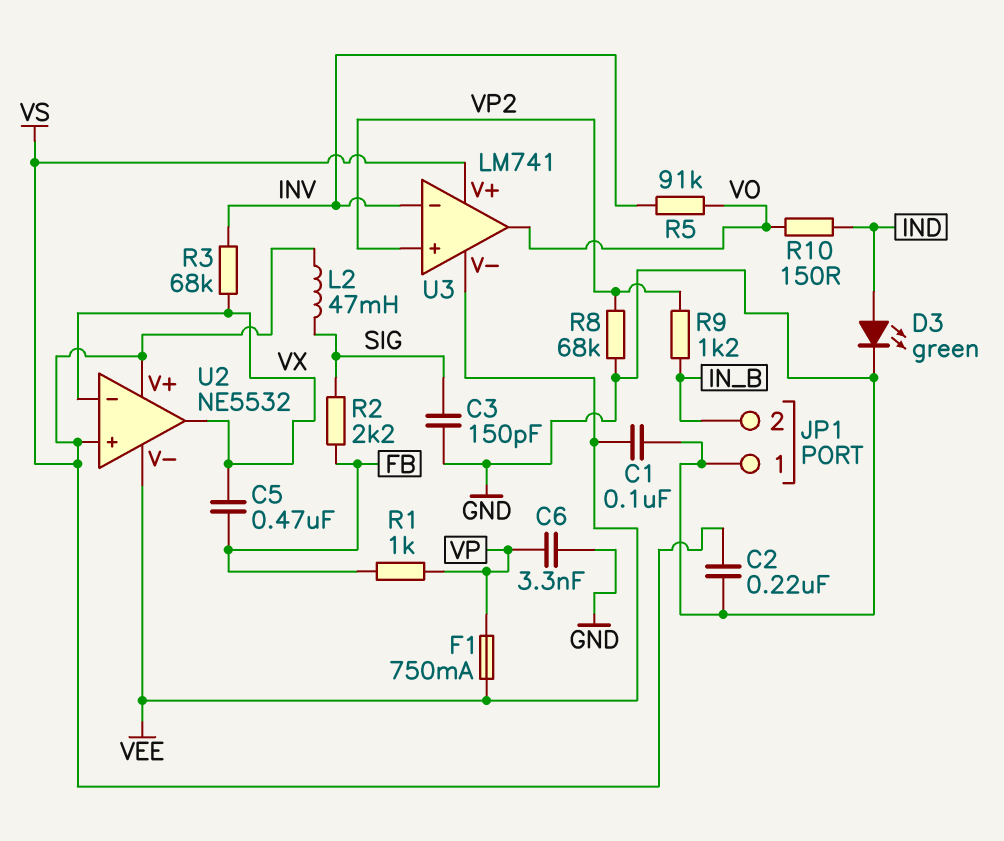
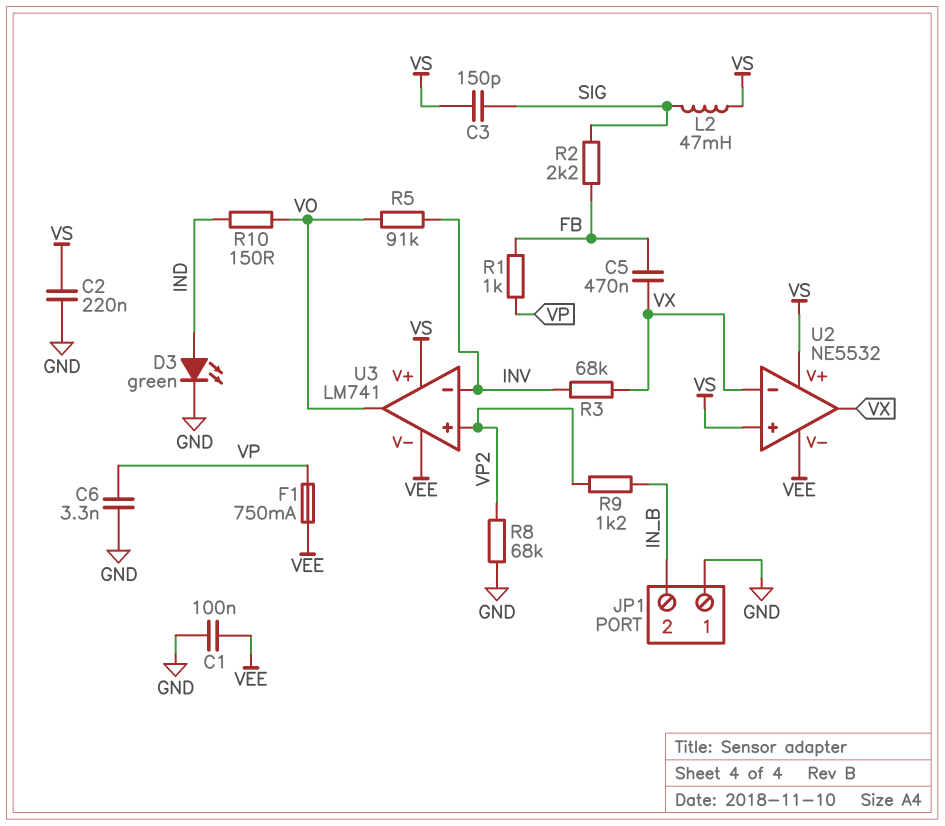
C3: 150pF (GND, SIG) -> 150pF (SIG, VS)

